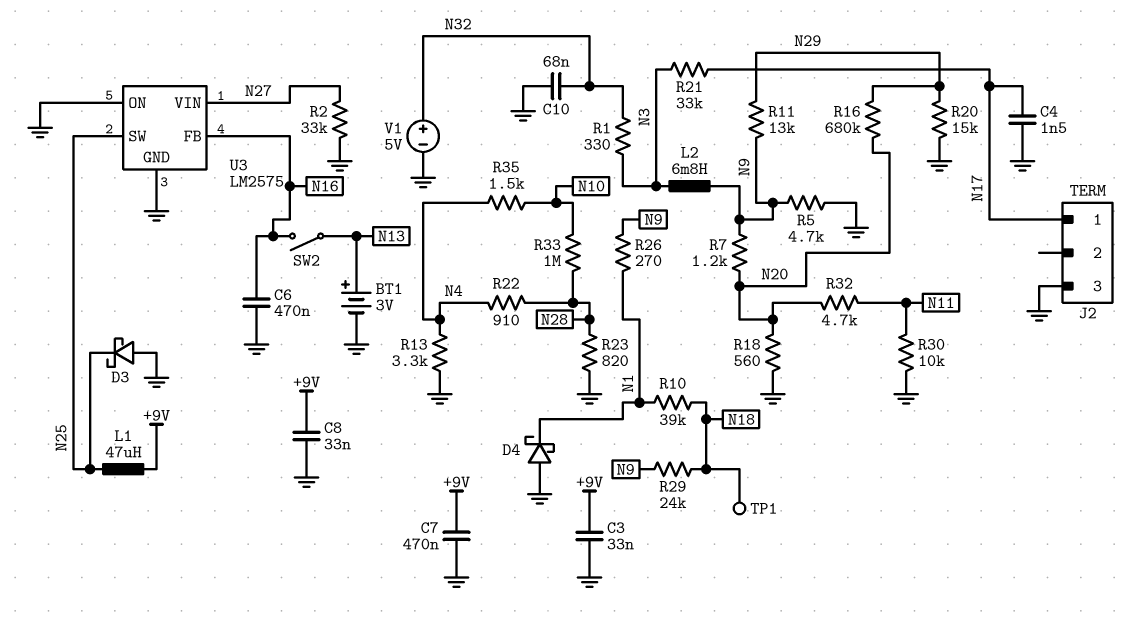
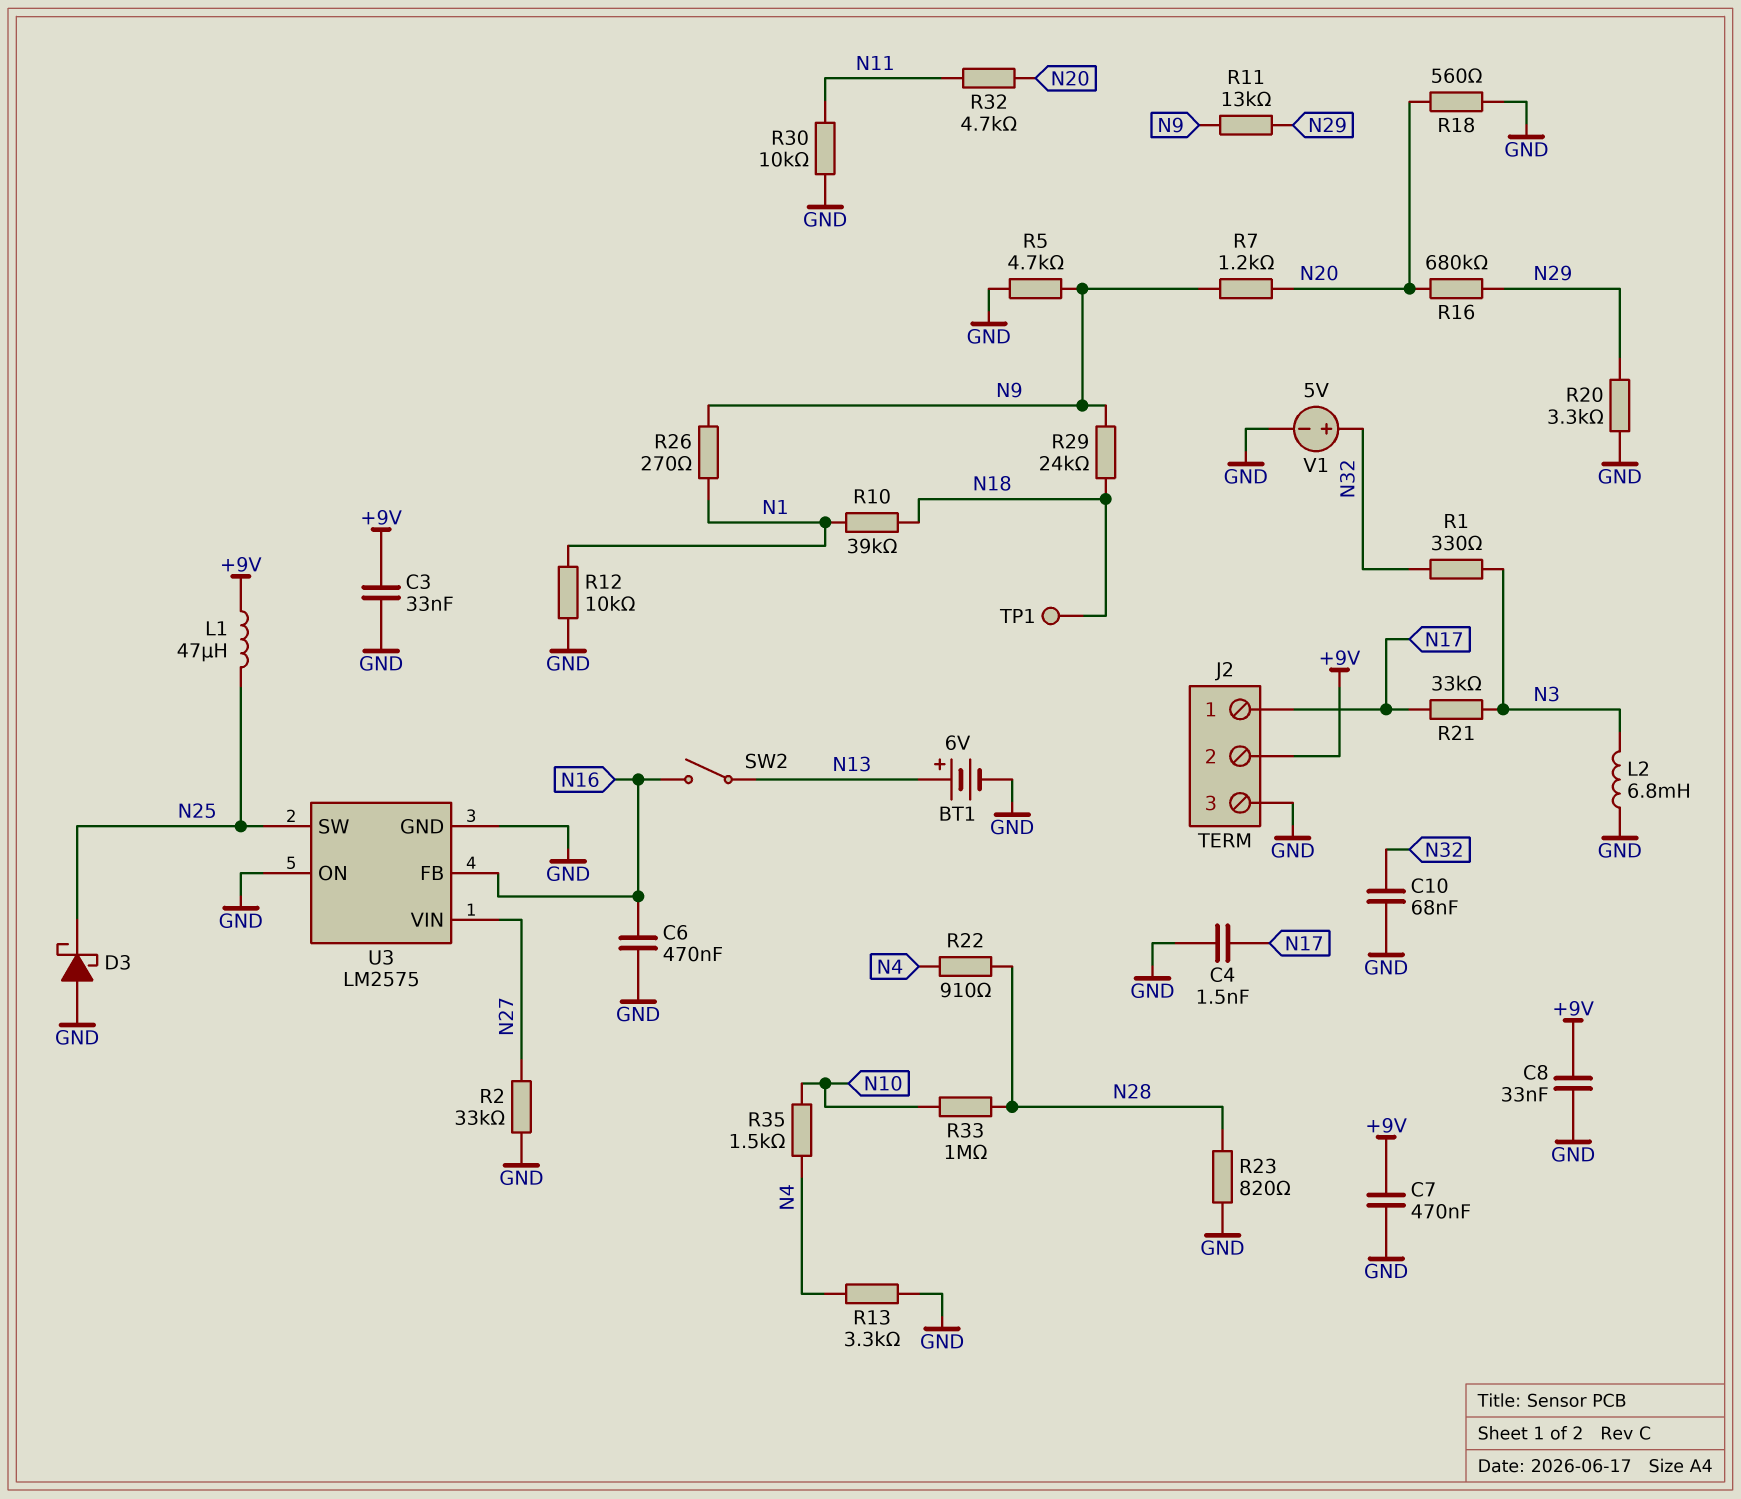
BT1: 3V (plus N13, minus GND) -> 6V (plus N13, minus GND)
D4: schottky (A GND, K N1) -> none
J2 pin 2: none -> +9V
L2: 6.8mH (N3, N9) -> 6.8mH (GND, N3)
R12: none -> 10k (GND, N1)
R20: 15k (GND, N29) -> 3.3k (GND, N29)

